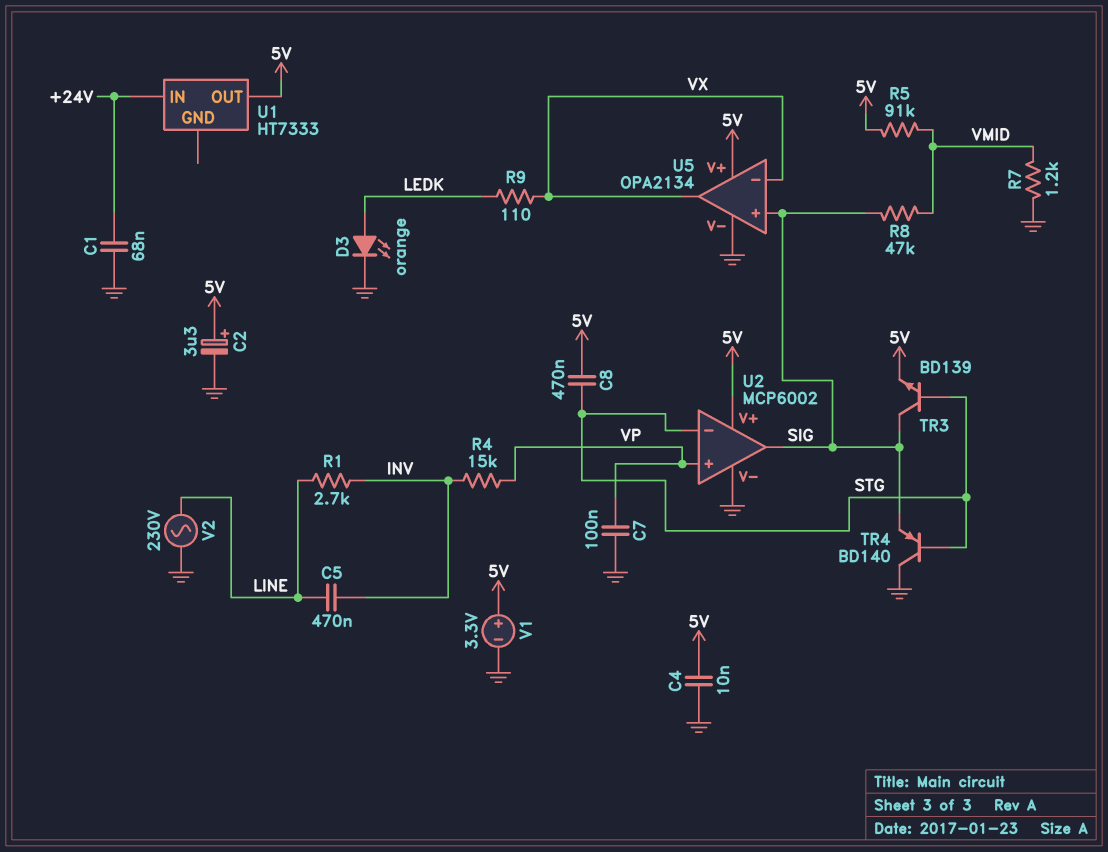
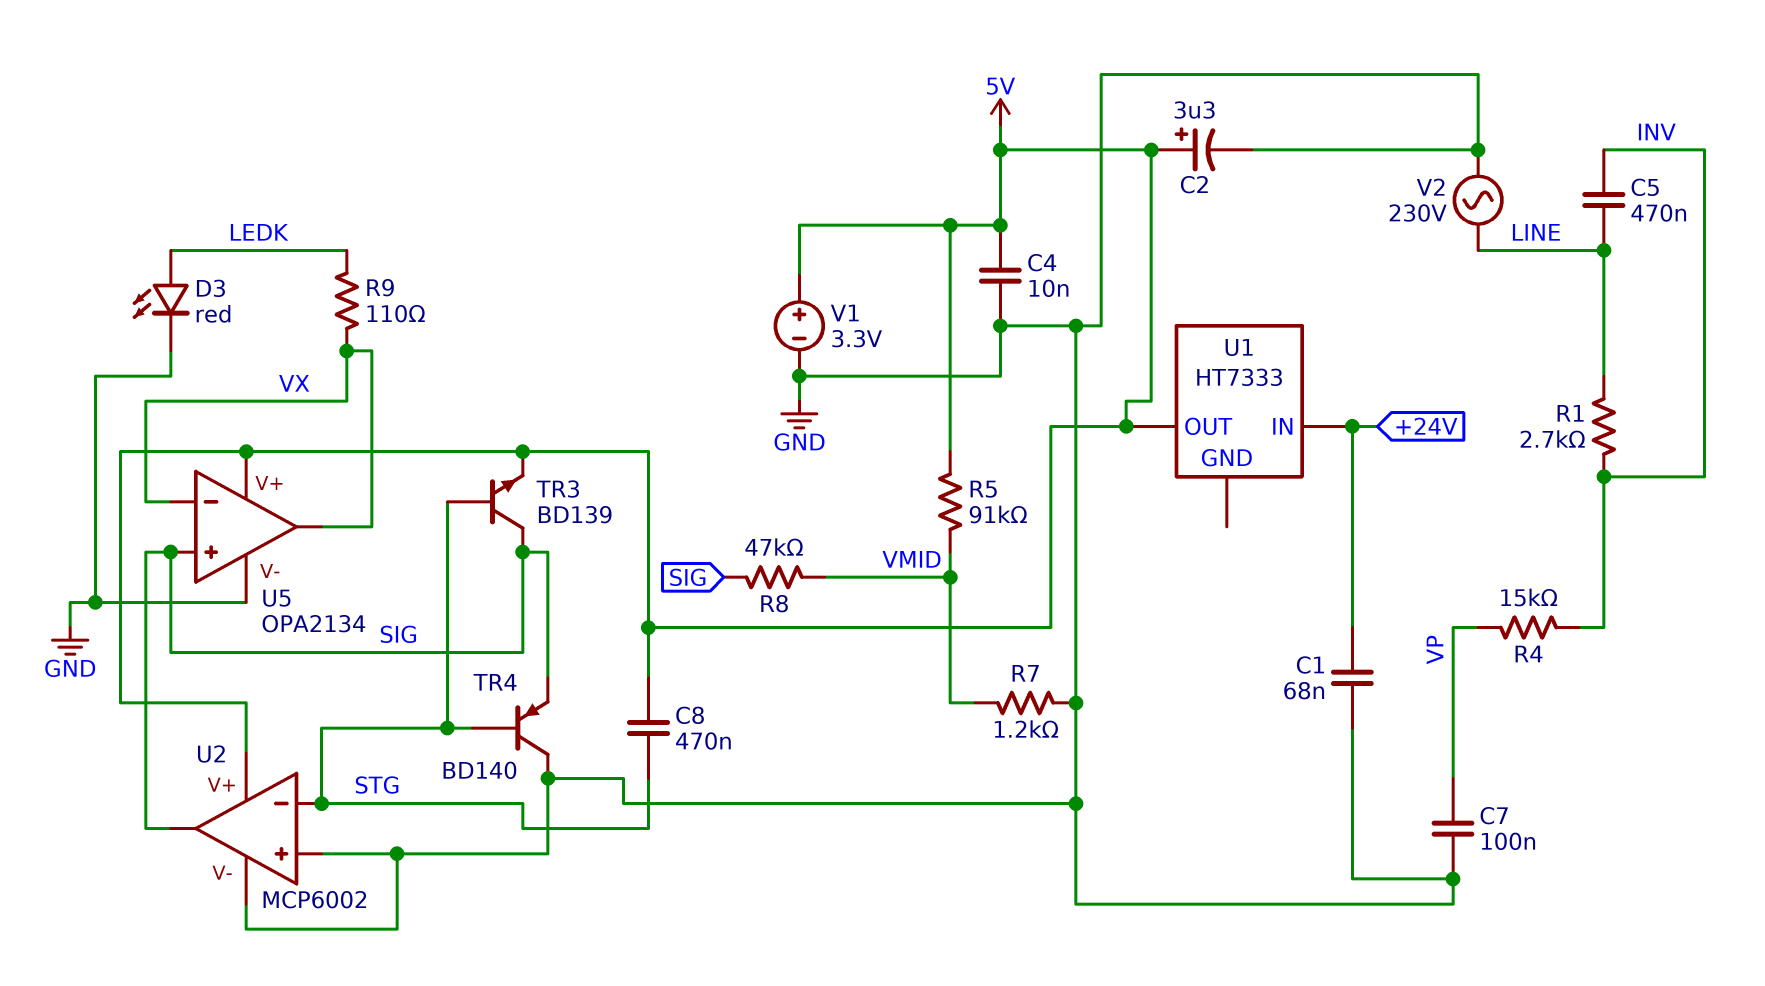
D3: LED orange (A LEDK, K GND) -> LED red (A LEDK, K GND)
U2 pin in+: VP -> GND

